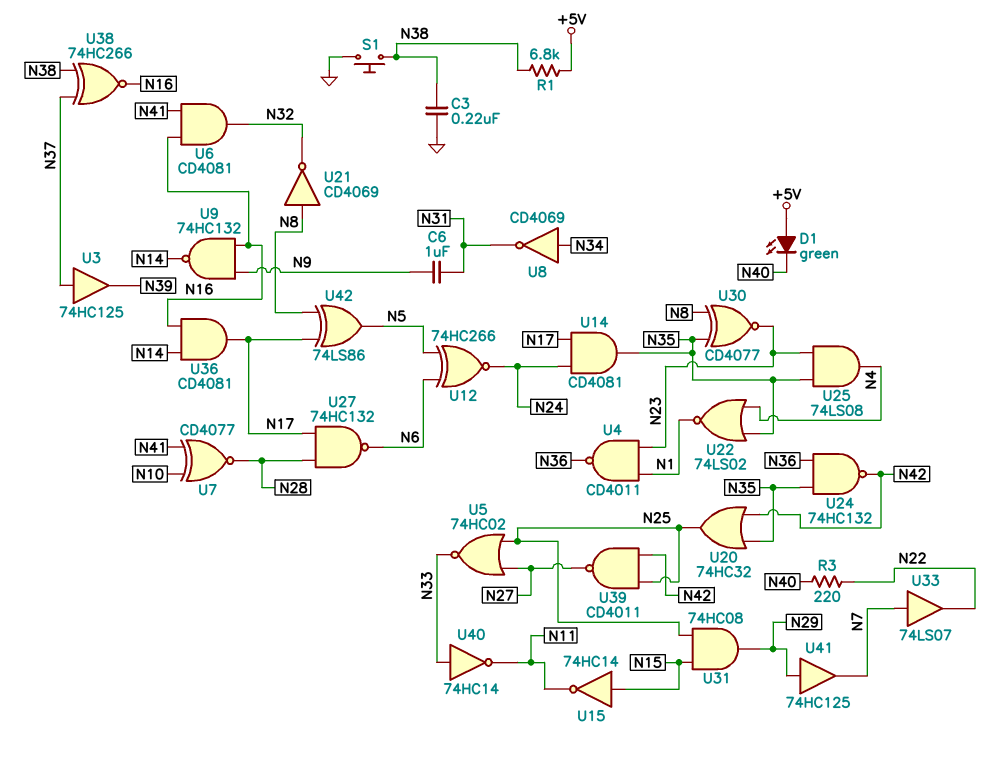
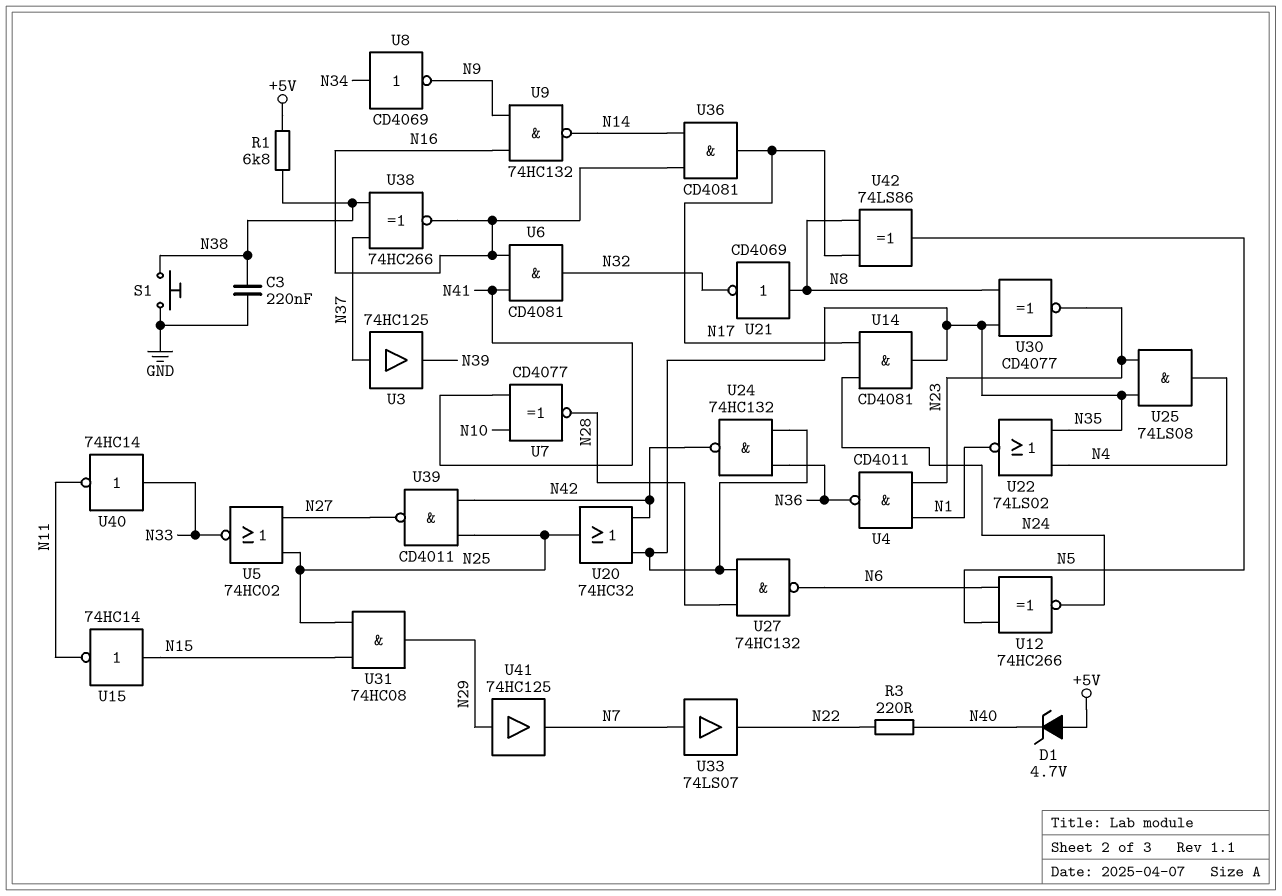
C6: 1uF (N9, N31) -> none
D1: LED green (A +5V, K N40) -> zener 4.7V (A +5V, K N40)
U8: NOT CD4069 (in N34, out N31) -> NOT CD4069 (in N34, out N9)
U27: NAND 74HC132 (in N17, in N28, out N6) -> NAND 74HC132 (in N28, in N35, out N6)

